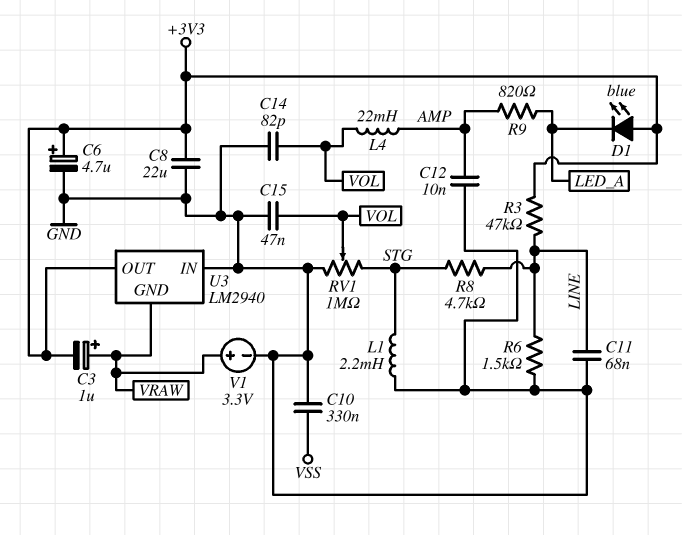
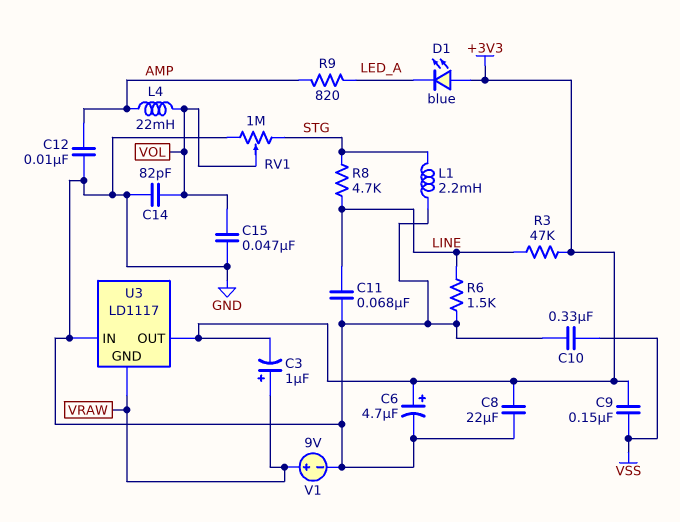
C9: none -> 150nF (+3V3, VSS)
U3: LM2940 -> LD1117
V1: 3.3V (plus VRAW, minus GND) -> 9V (plus VRAW, minus GND)

